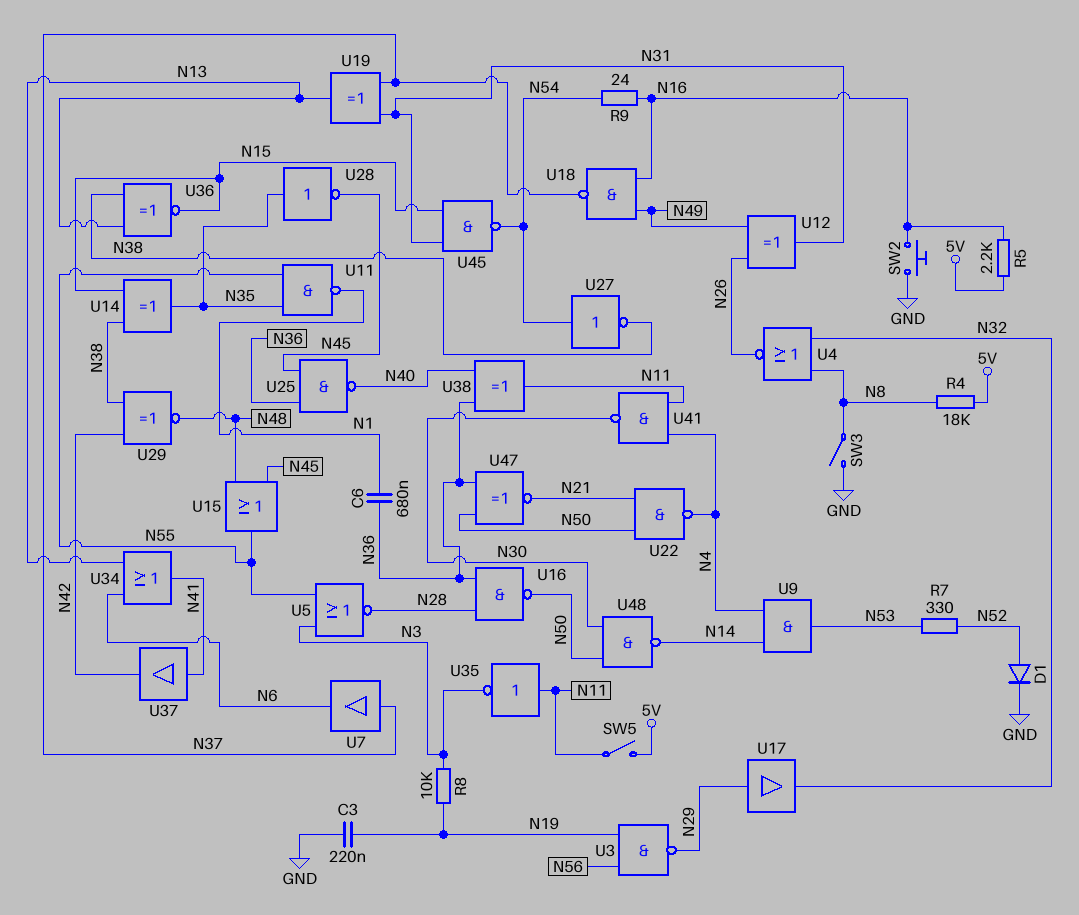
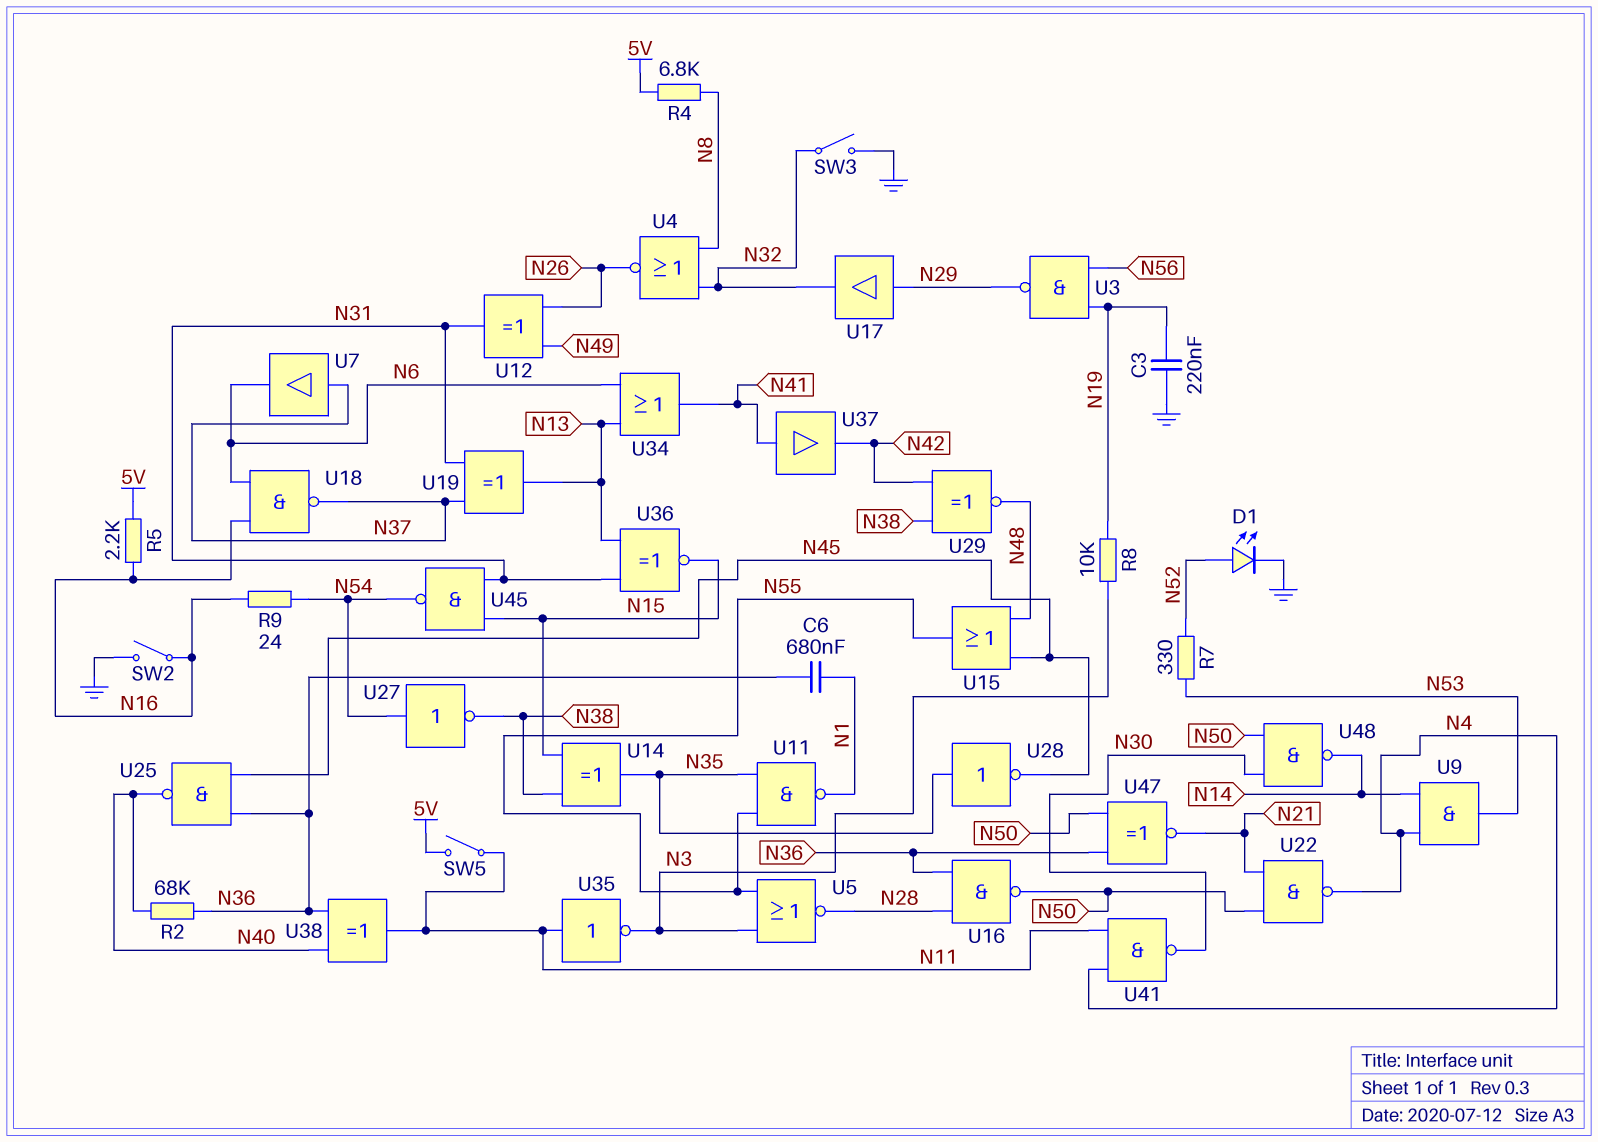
D1: diode (A N52, K GND) -> LED (A N52, K GND)
R2: none -> 68k (N36, N40)
R4: 18k (5V, N8) -> 6.8k (5V, N8)
SW2: button (GND, N16) -> switch (GND, N16)
SW3: switch (GND, N8) -> switch (GND, N32)
U18: NAND (in N16, in N49, out N37) -> NAND (in N6, in N16, out N37)
U36: XNOR (in N13, in N38, out N15) -> XNOR (in N13, in N31, out N15)

